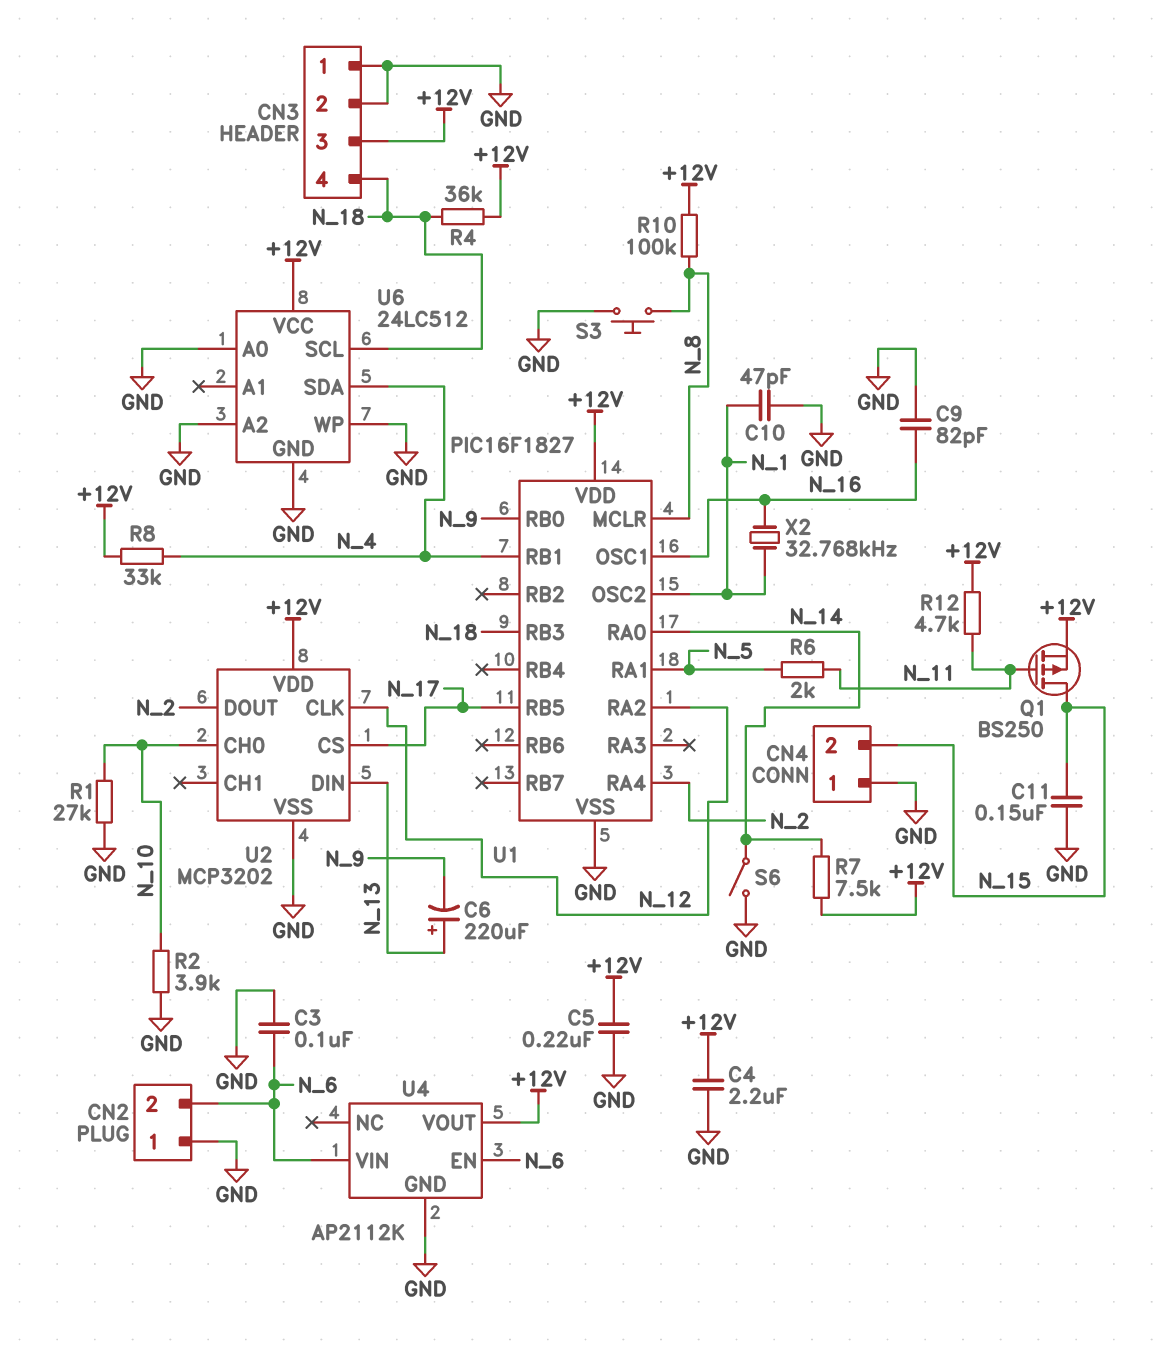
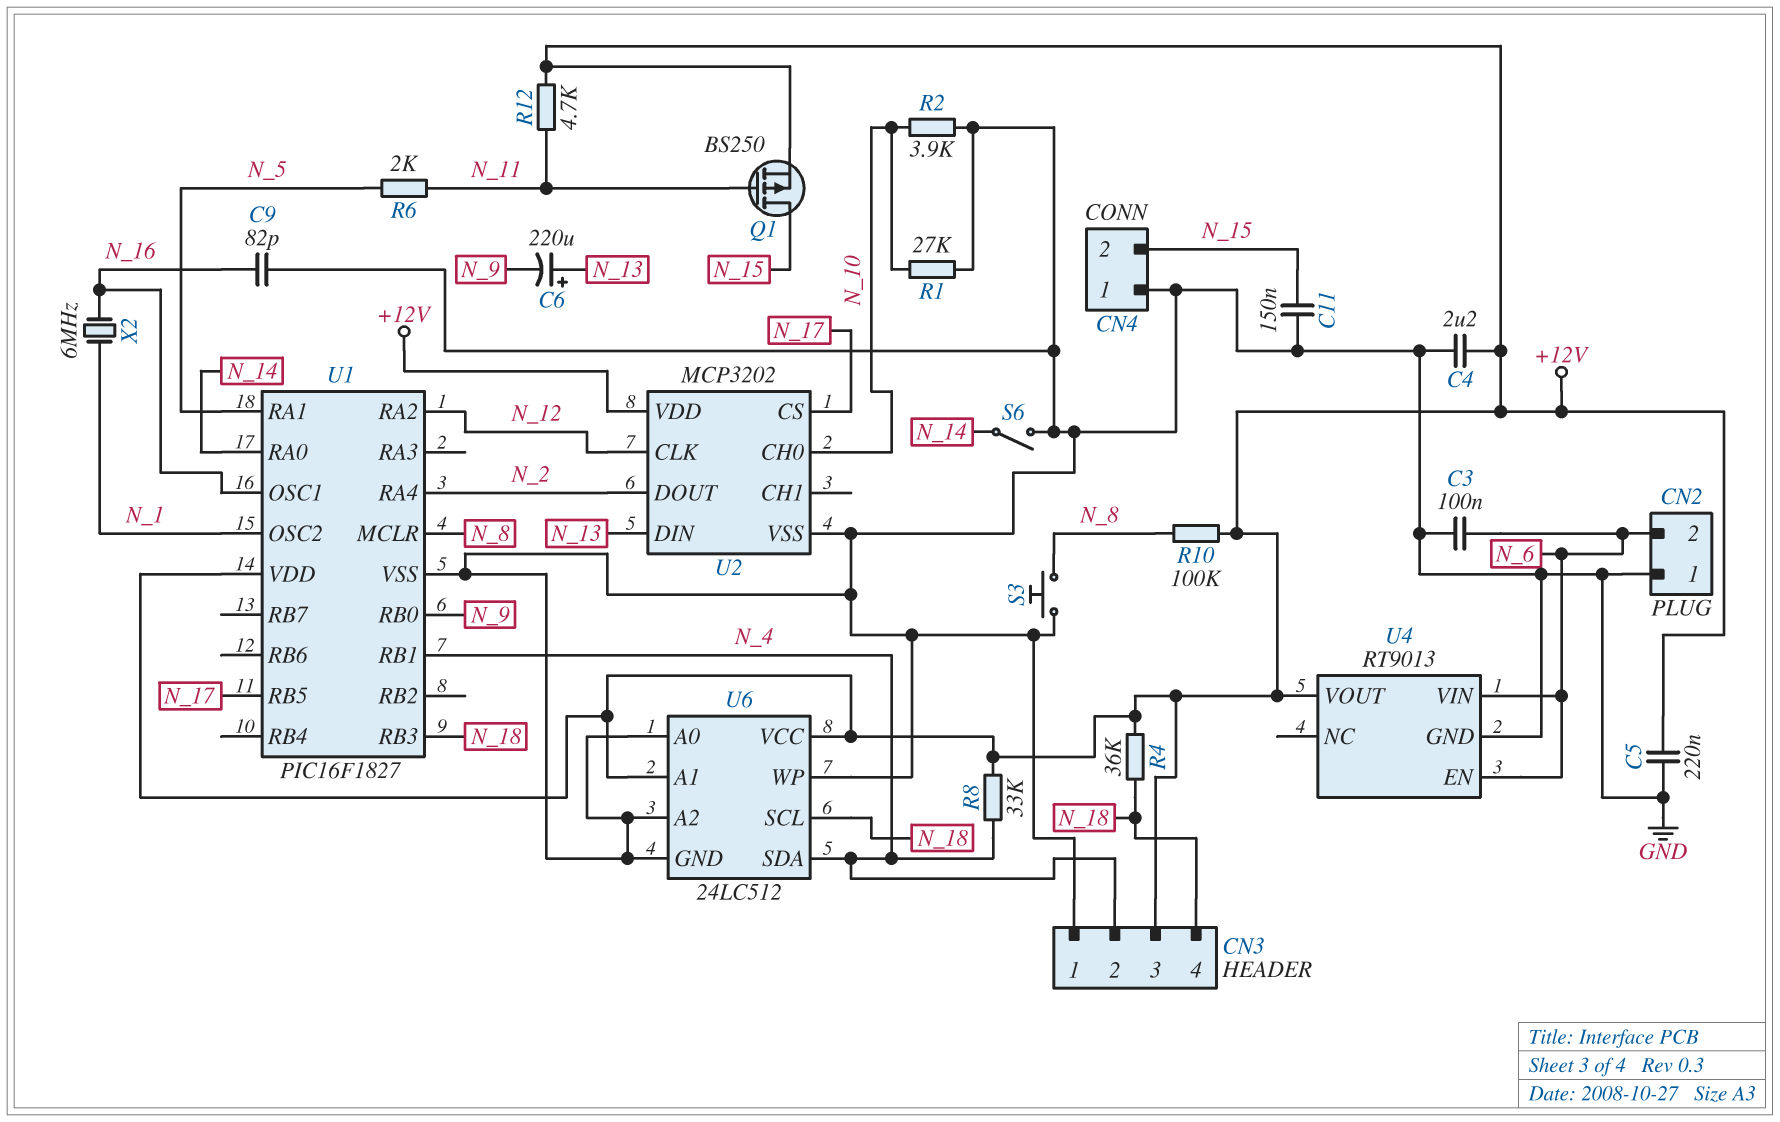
C10: 47pF (GND, N_1) -> none
CN3 pin 2: GND -> N_4
R7: 7.5k (+12V, N_14) -> none
U4: AP2112K -> RT9013
U6 pin A1: none -> +12V
X2: 32.768kHz (N_1, N_16) -> 6MHz (N_1, N_16)

